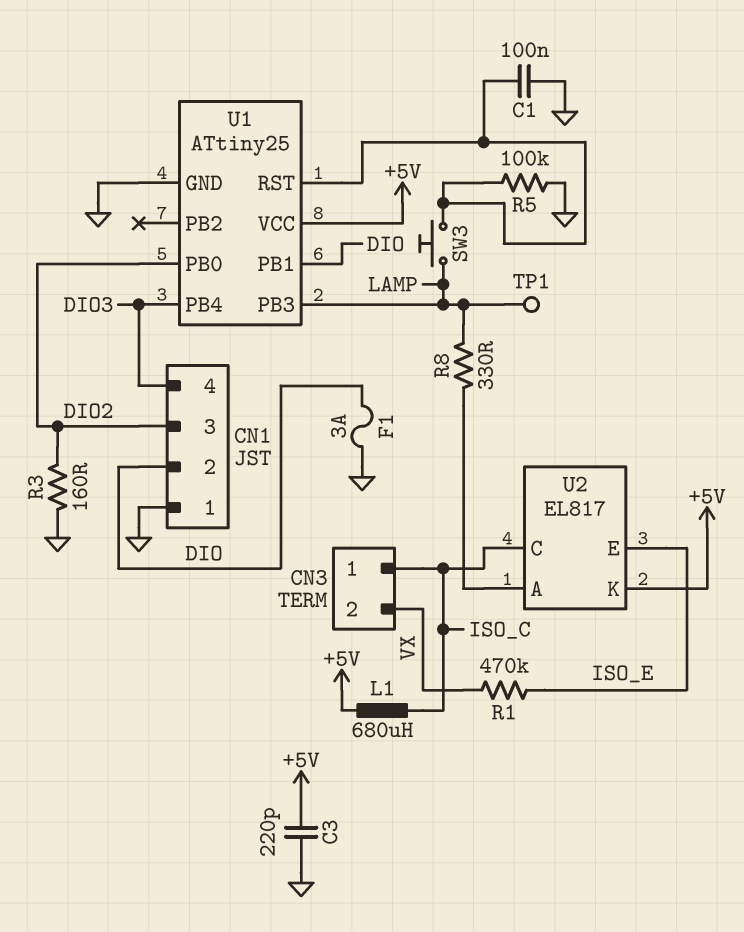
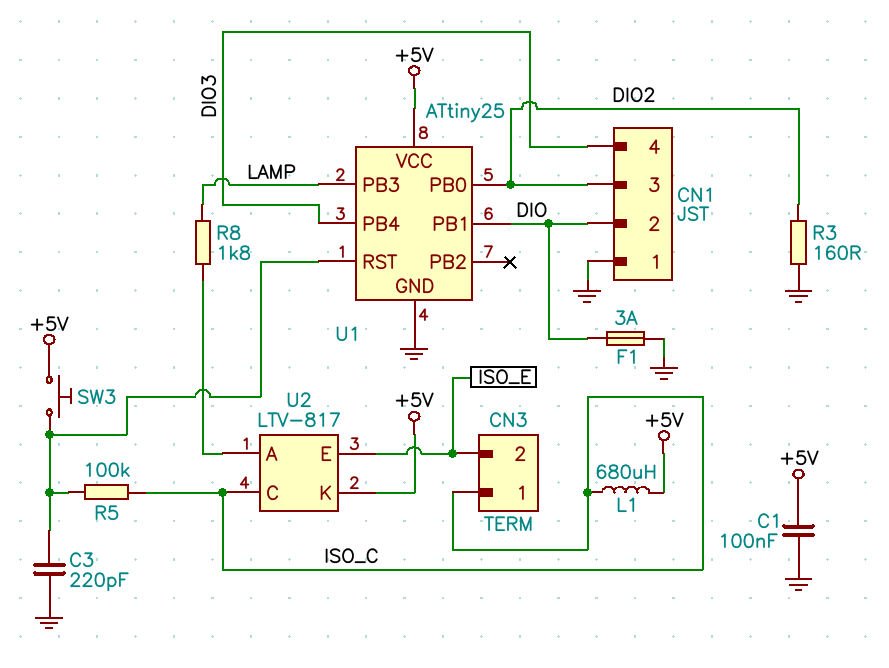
C1: 100nF (GND, U1/RST) -> 100nF (+5V, GND)
C3: 220pF (+5V, GND) -> 220pF (GND, U1/RST)
CN3 pin 2: VX -> ISO_E
R1: 470k (ISO_E, VX) -> none
R5: 100k (GND, U1/RST) -> 100k (ISO_C, U1/RST)
R8: 330 (LAMP, U2/A) -> 1.8k (LAMP, U2/A)
SW3: button (LAMP, U1/RST) -> button (+5V, U1/RST)
TP1: test point (LAMP) -> none
U2: EL817 -> LTV-817

